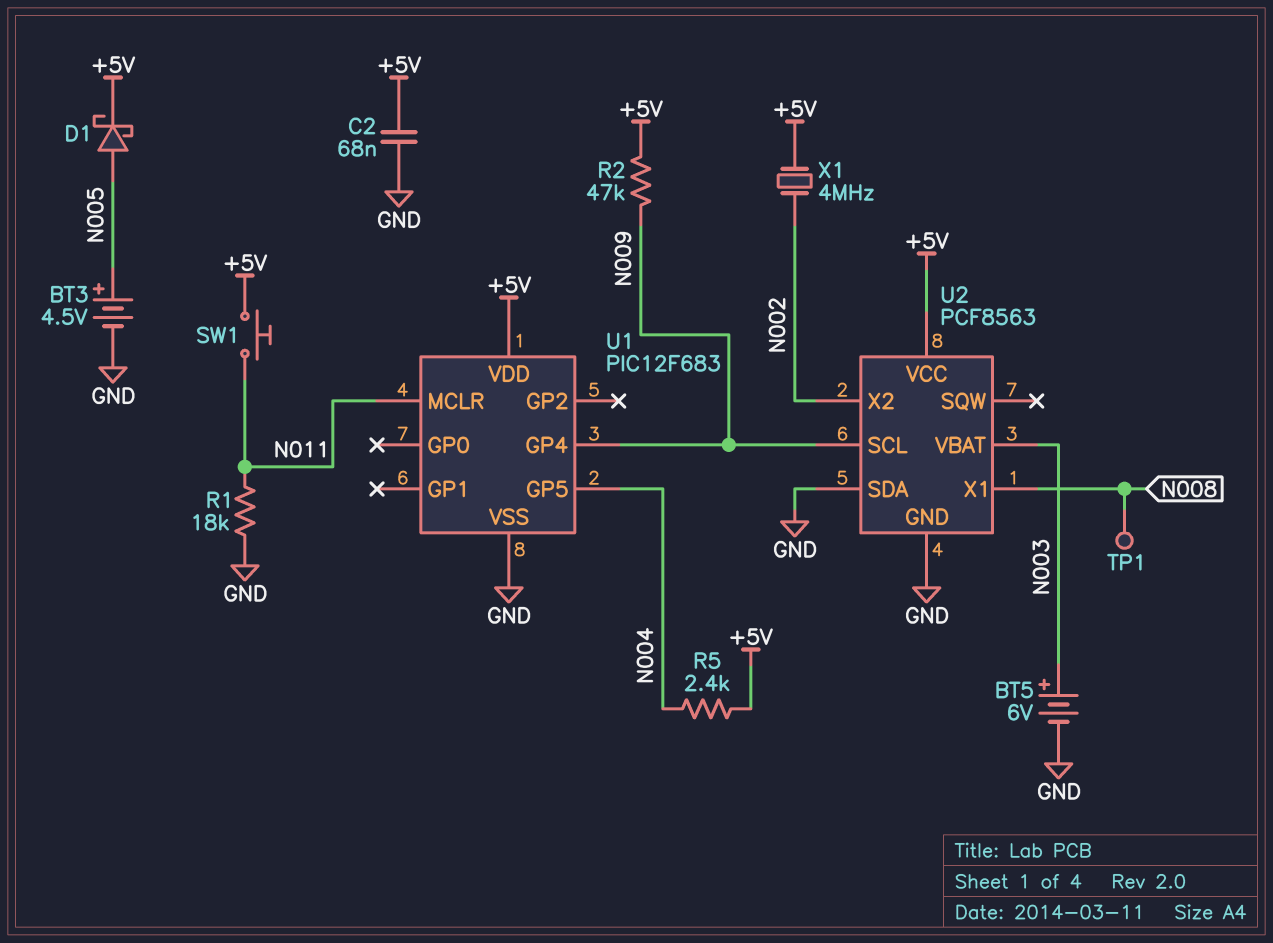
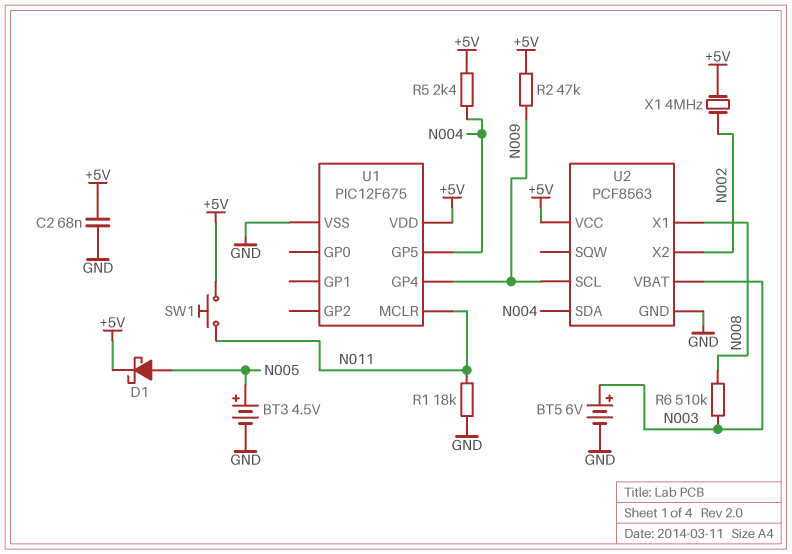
R6: none -> 510k (N003, N008)
TP1: test point (N008) -> none
U1: PIC12F683 -> PIC12F675
U2 pin SDA: GND -> N004

